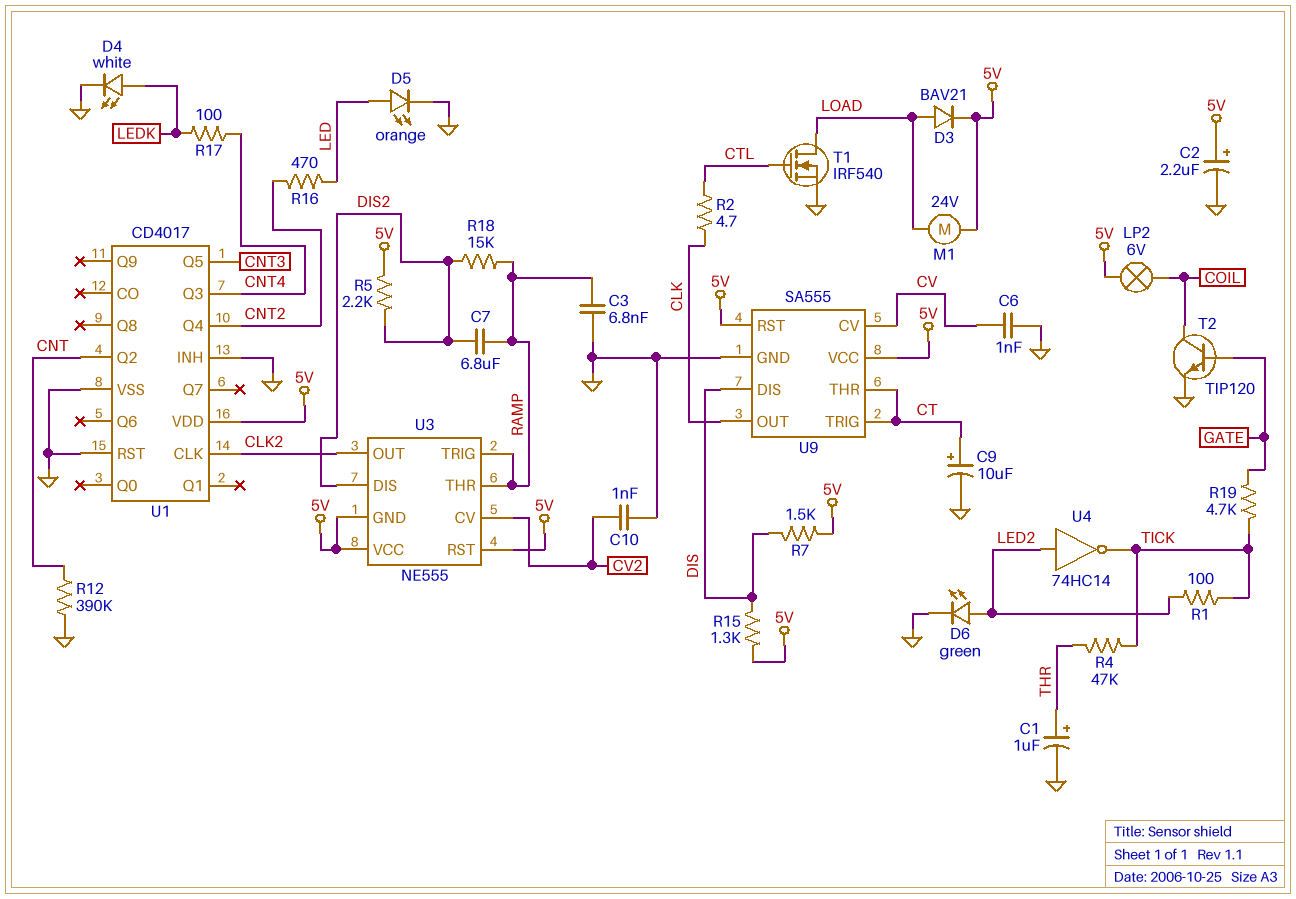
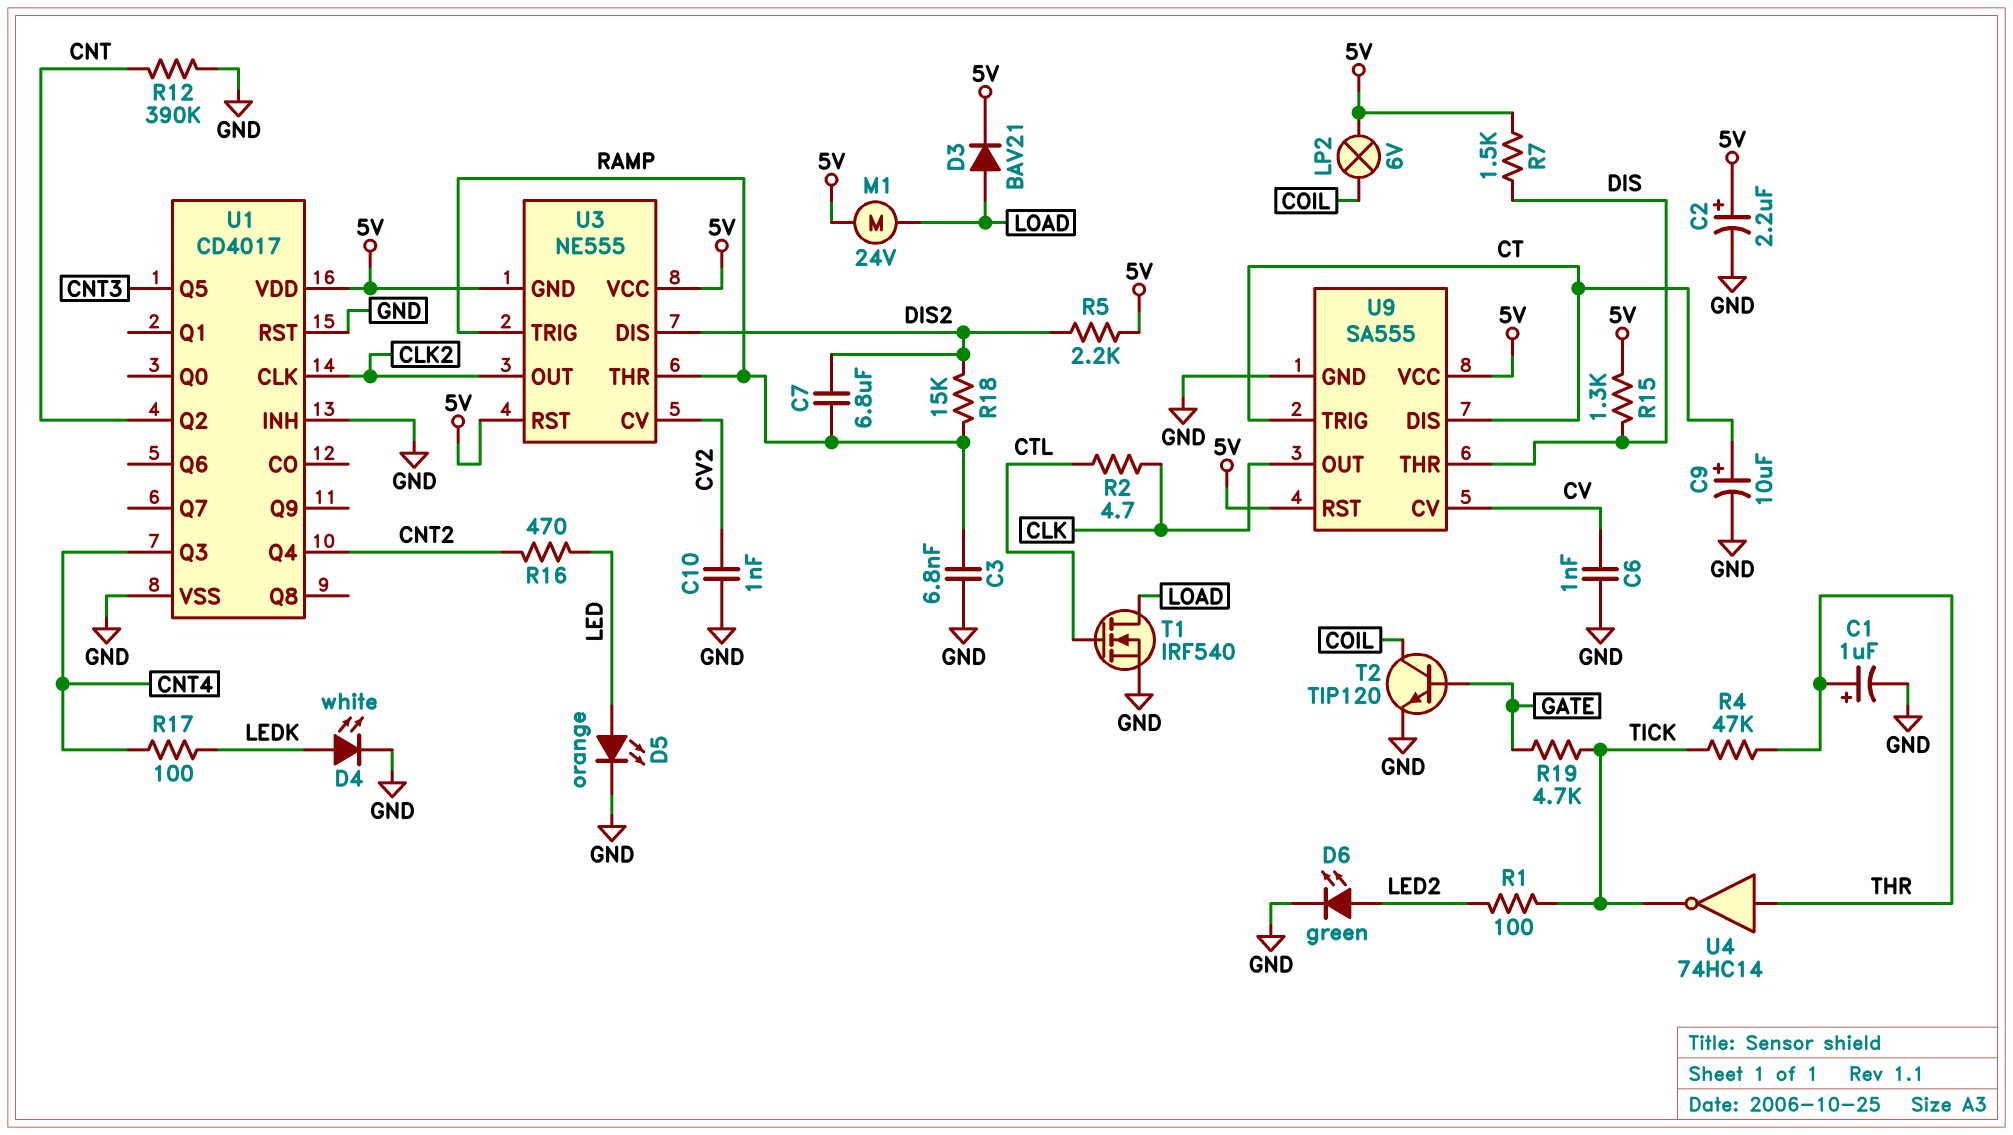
U4: NOT 74HC14 (in LED2, out TICK) -> NOT 74HC14 (in THR, out TICK)
U9 pin DIS: DIS -> CT
U9 pin THR: CT -> DIS

